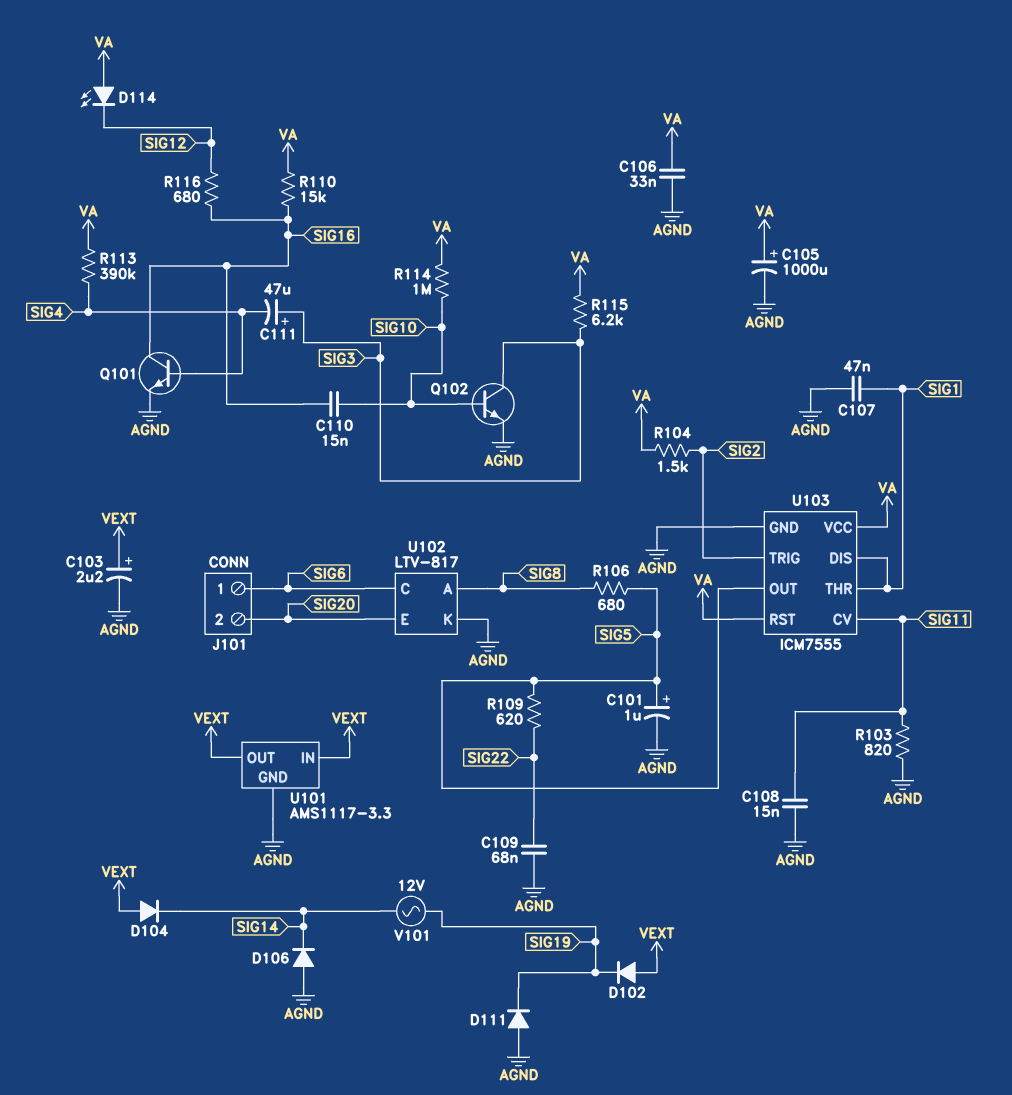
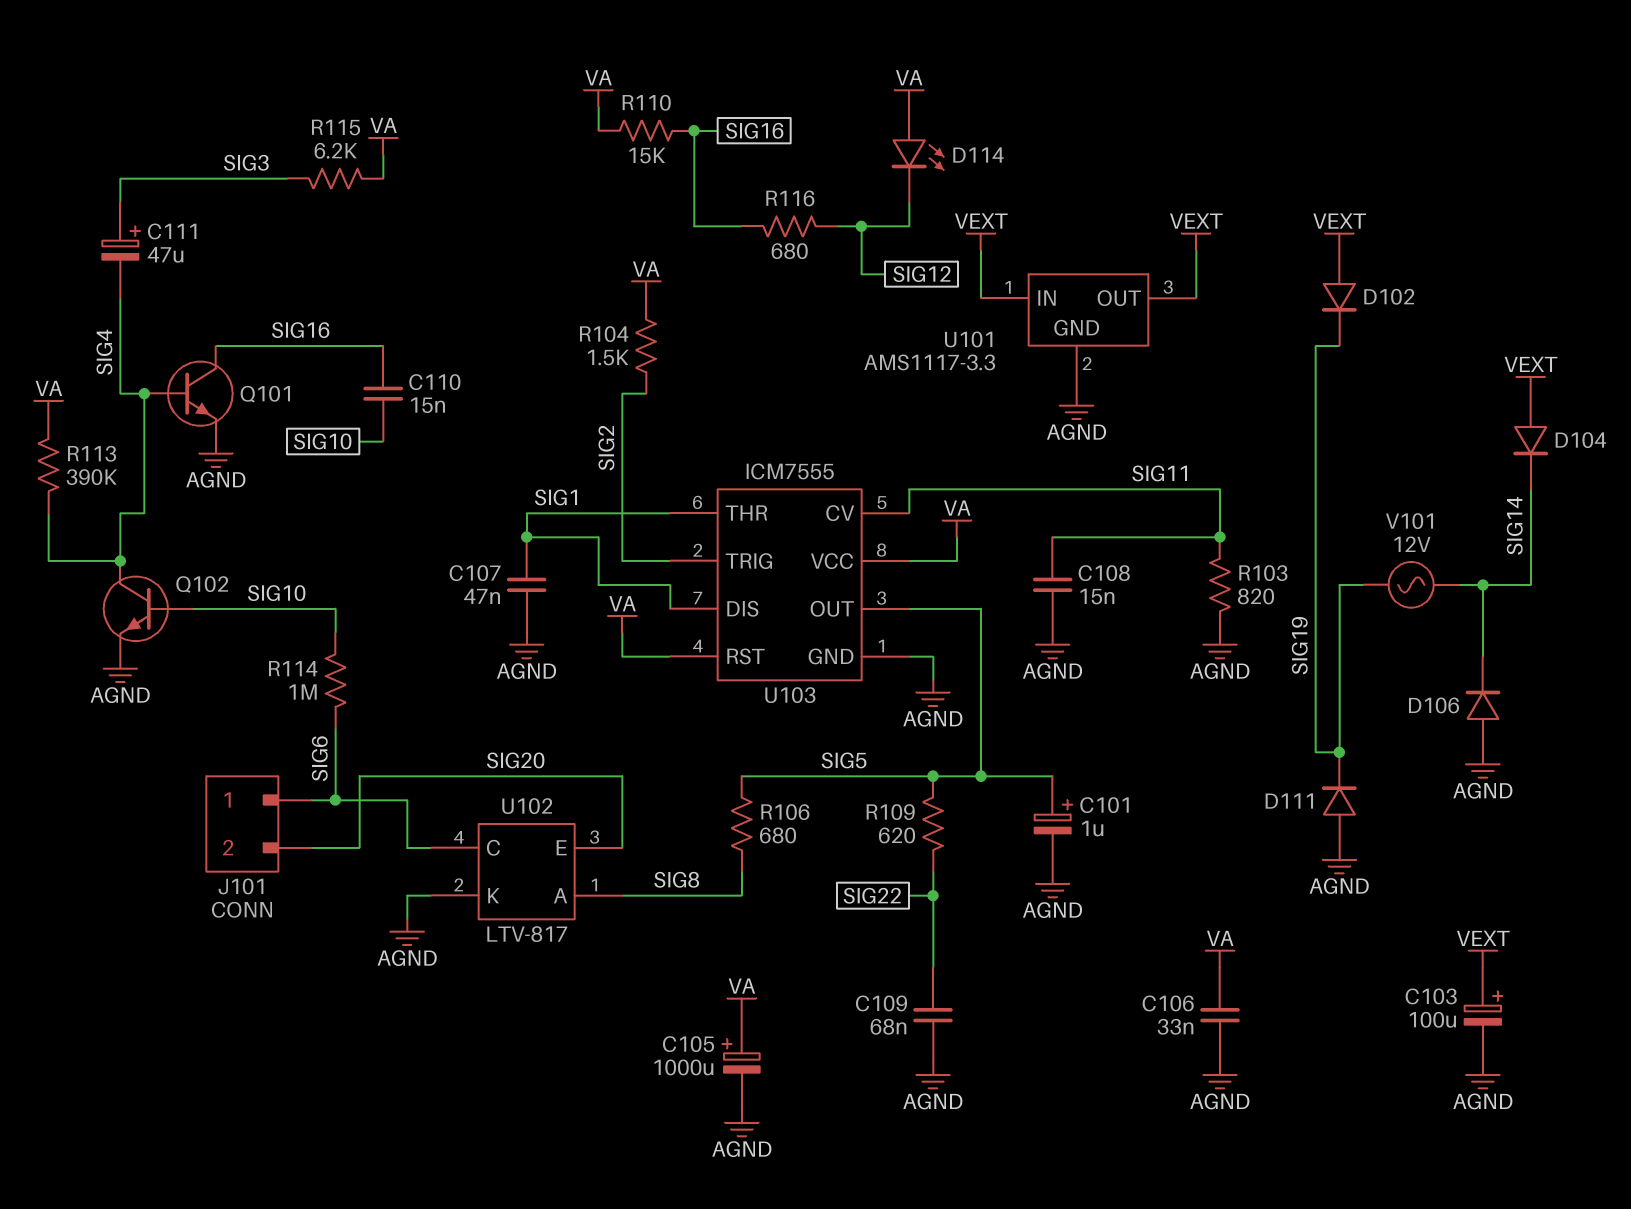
C103: 2.2uF (plus VEXT, minus AGND) -> 100uF (plus VEXT, minus AGND)
Q102: NPN (B SIG10, C SIG3, E AGND) -> NPN (B SIG10, C SIG4, E AGND)
R114: 1M (SIG10, VA) -> 1M (SIG6, SIG10)

